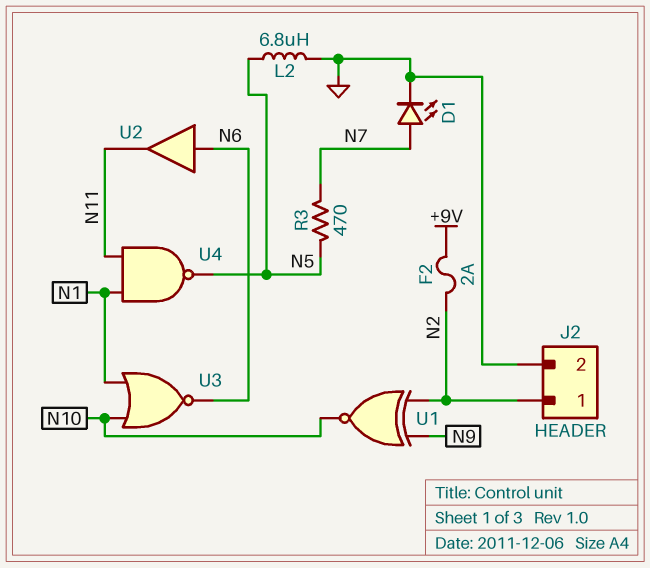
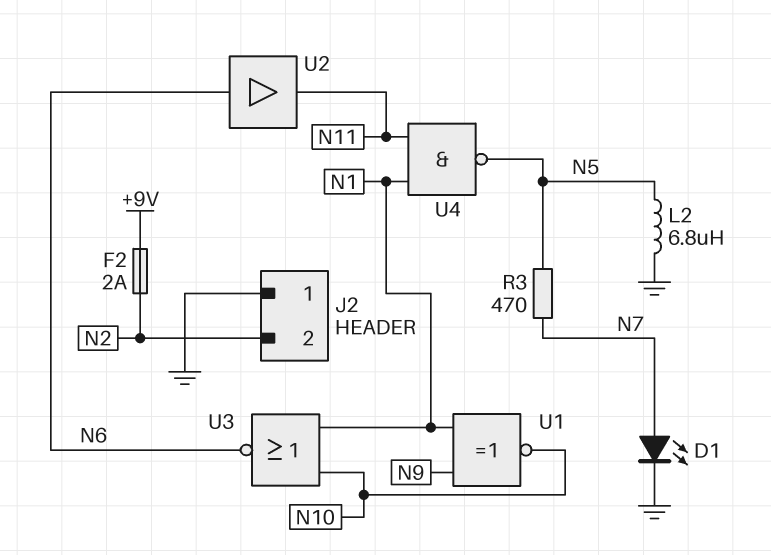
J2 pin 1: N2 -> GND
J2 pin 2: GND -> N2
U1: XNOR (in N2, in N9, out N10) -> XNOR (in N1, in N9, out N10)

